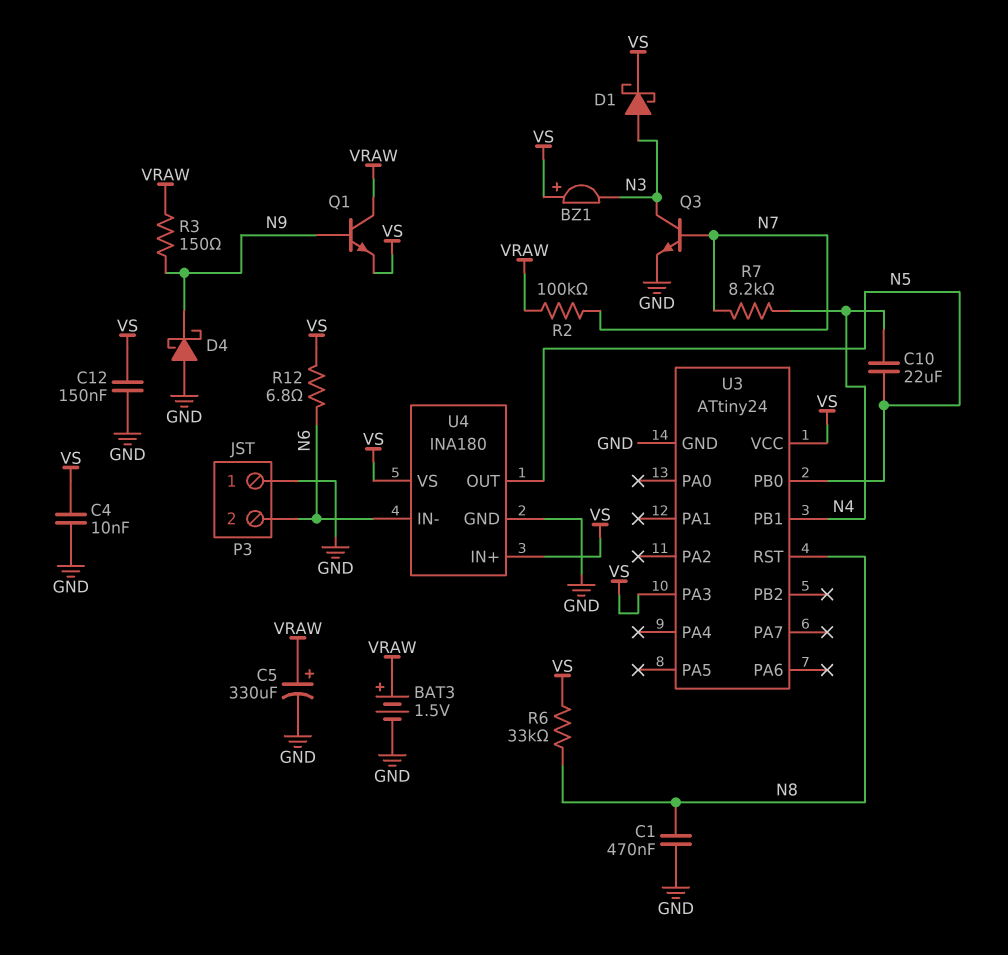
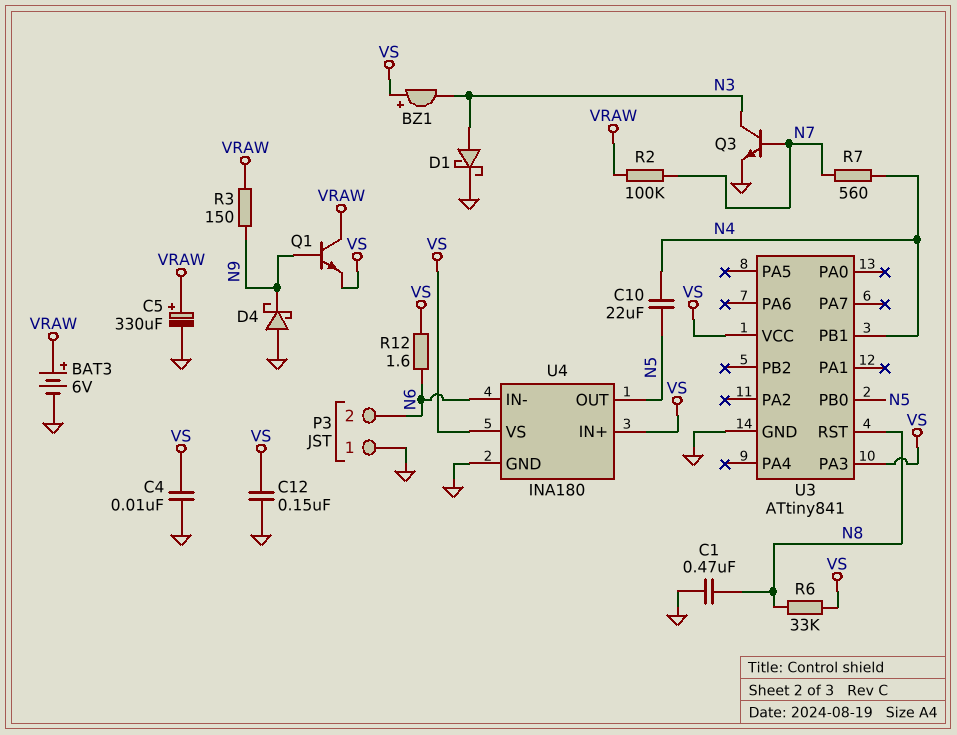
BAT3: 1.5V (plus VRAW, minus GND) -> 6V (plus VRAW, minus GND)
D1: schottky (A N3, K VS) -> schottky (A N3, K GND)
R7: 8.2k (N4, N7) -> 560 (N4, N7)
R12: 6.8 (N6, VS) -> 1.6 (N6, VS)
U3: ATtiny24 -> ATtiny841

